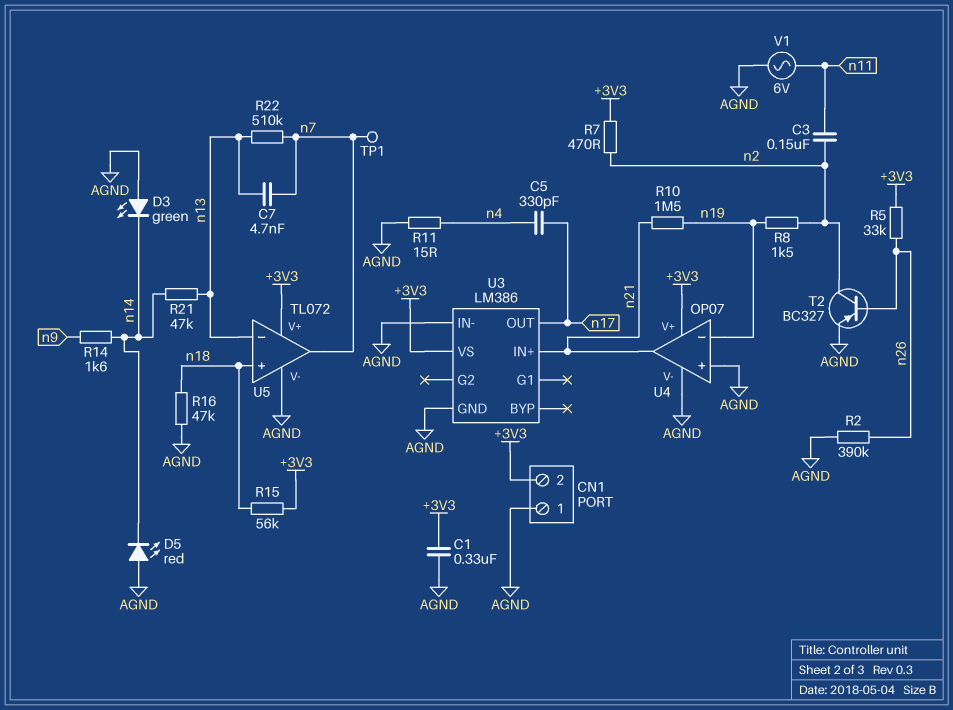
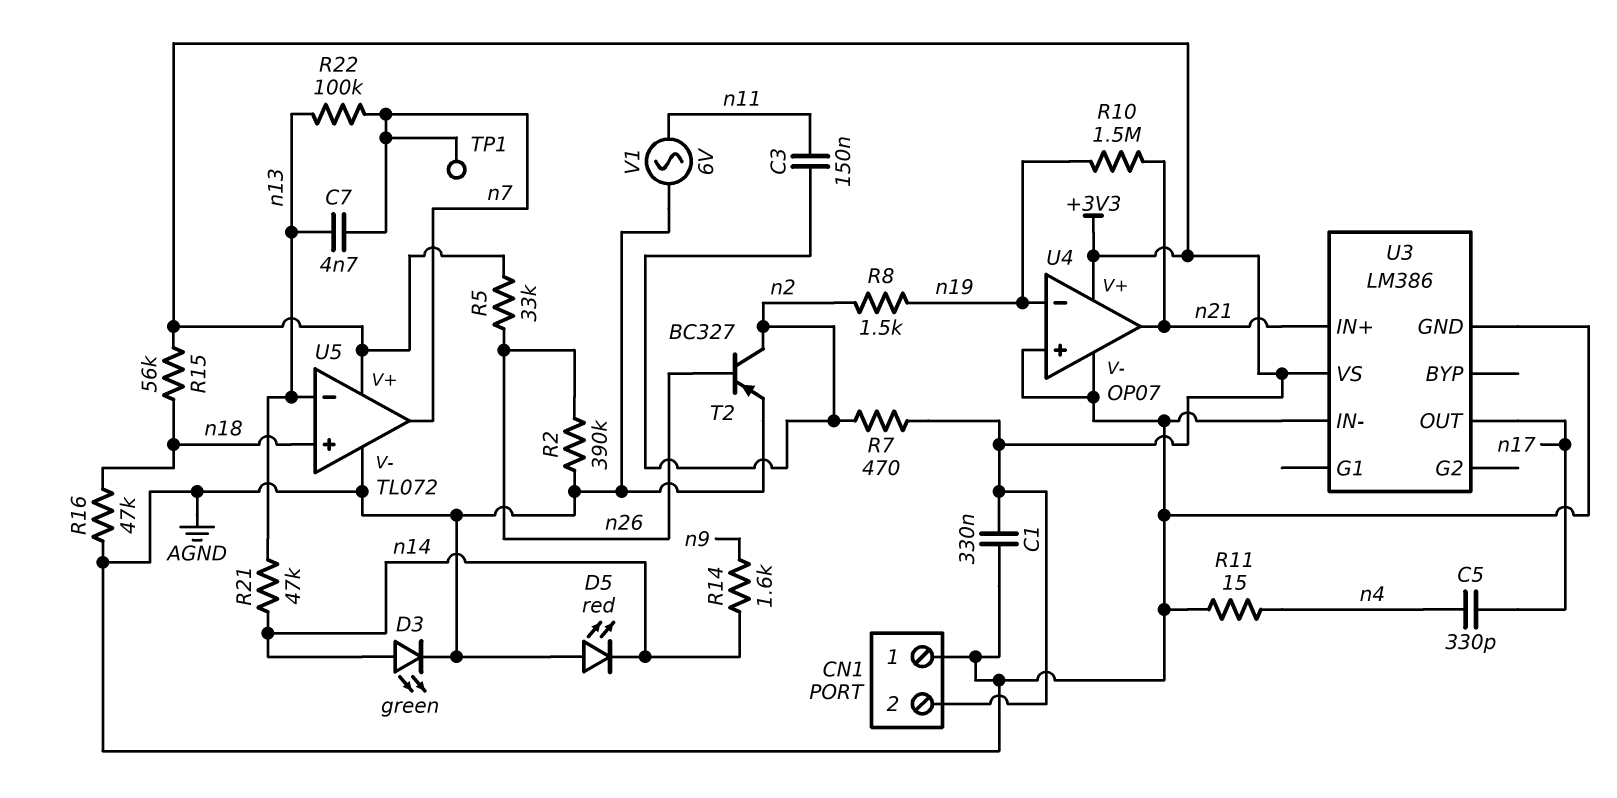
D3: LED green (A AGND, K n14) -> LED green (A n14, K AGND)
R22: 510k (n7, n13) -> 100k (n7, n13)

